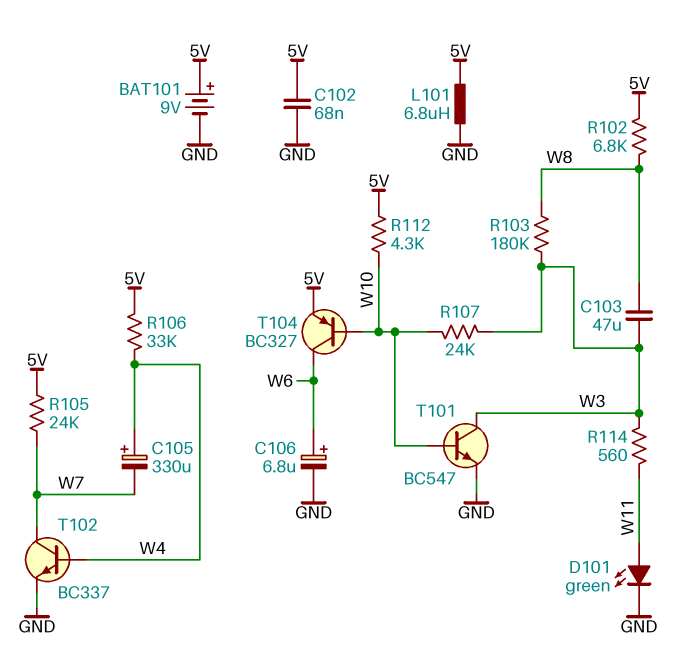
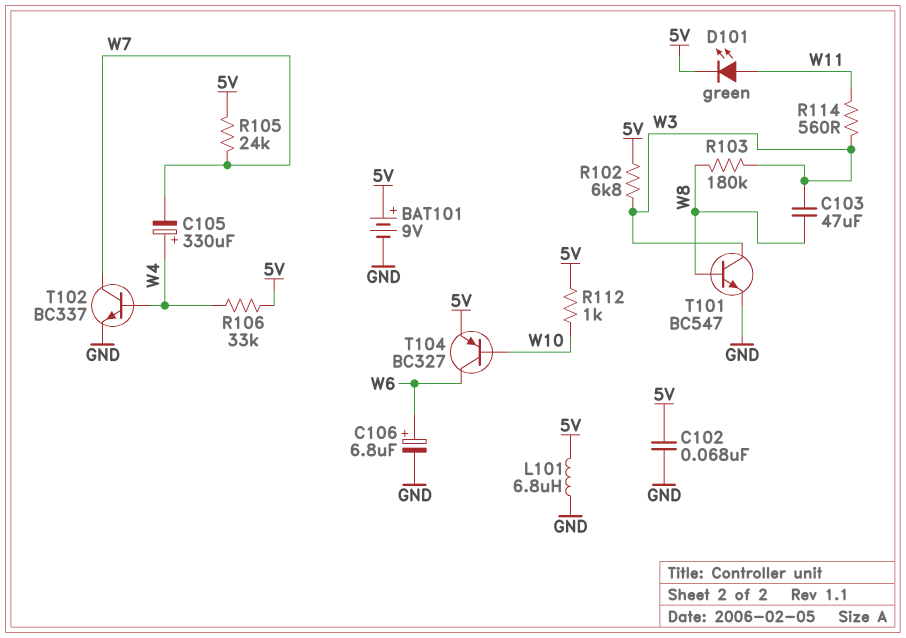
D101: LED green (A W11, K GND) -> LED green (A W11, K 5V)
R102: 6.8k (5V, W8) -> 6.8k (5V, W3)
R107: 24k (W3, W10) -> none
R112: 4.3k (5V, W10) -> 1k (5V, W10)
T101: NPN BC547 (B W10, C W3, E GND) -> NPN BC547 (B W8, C W3, E GND)

